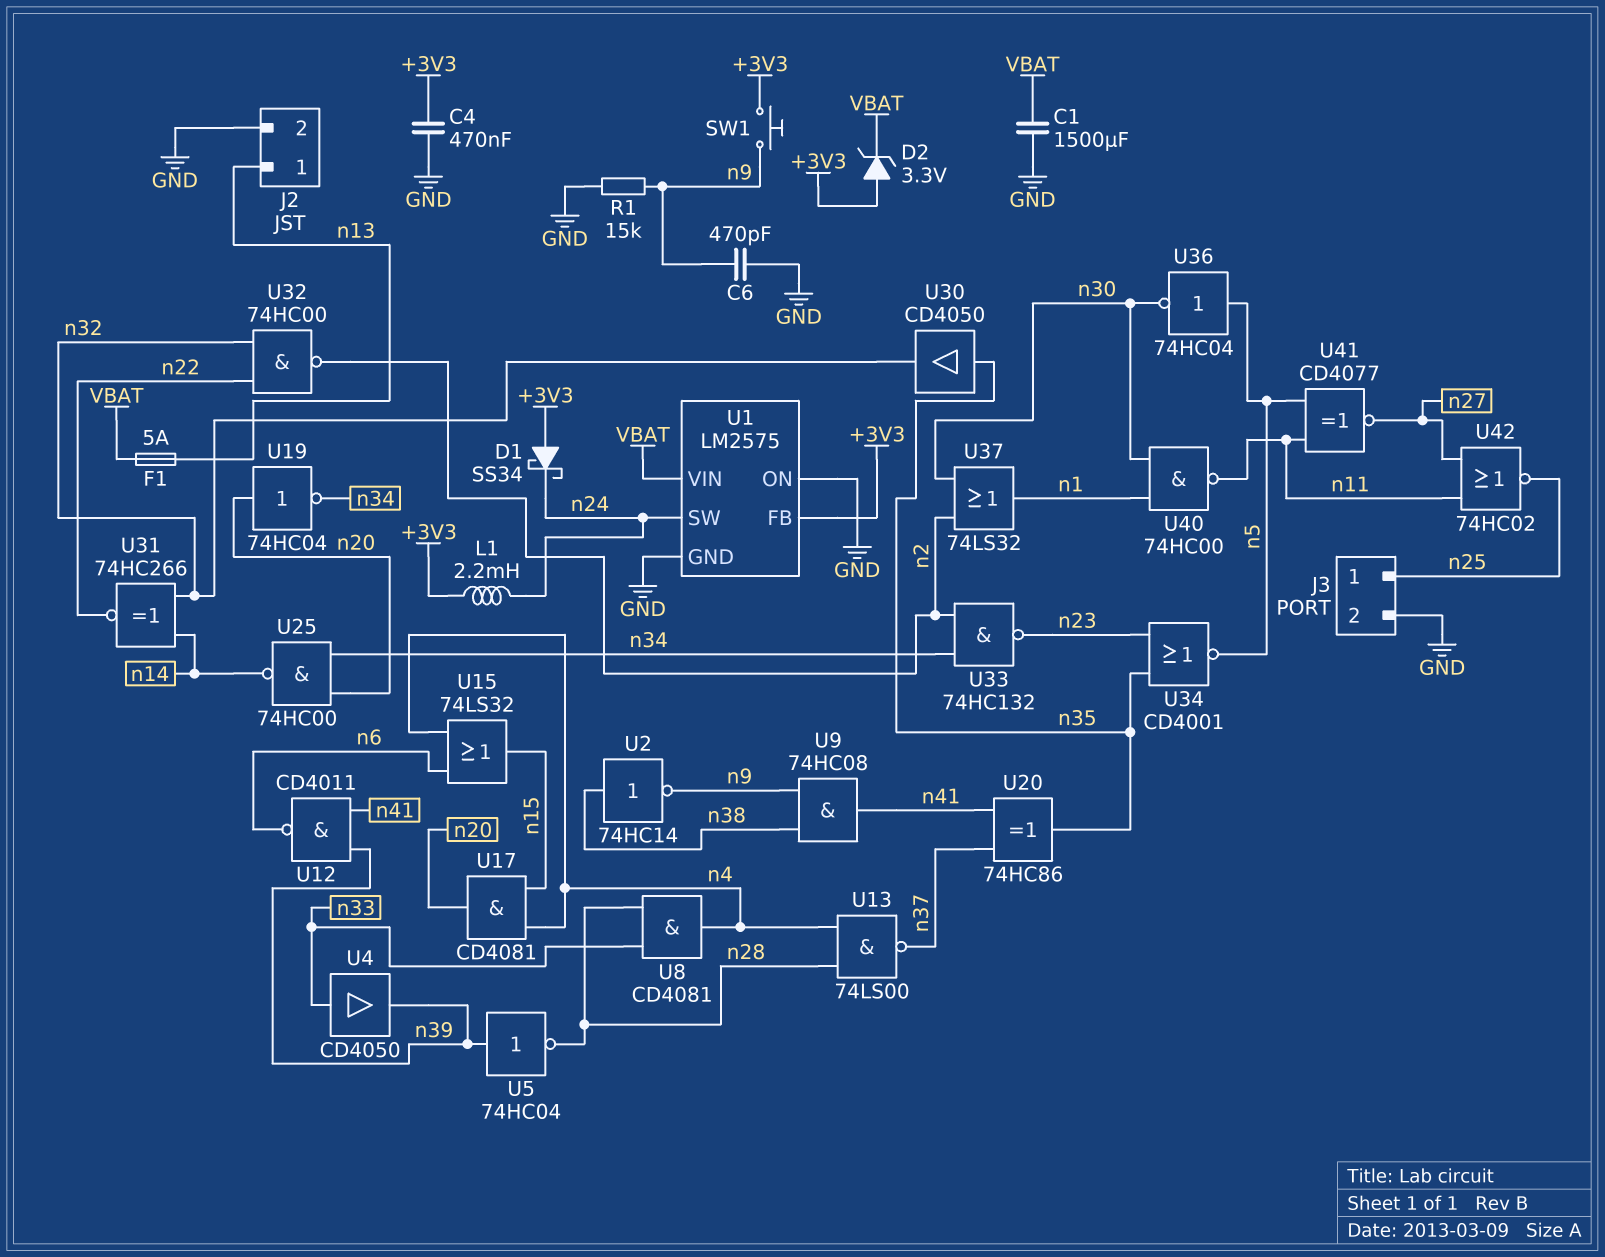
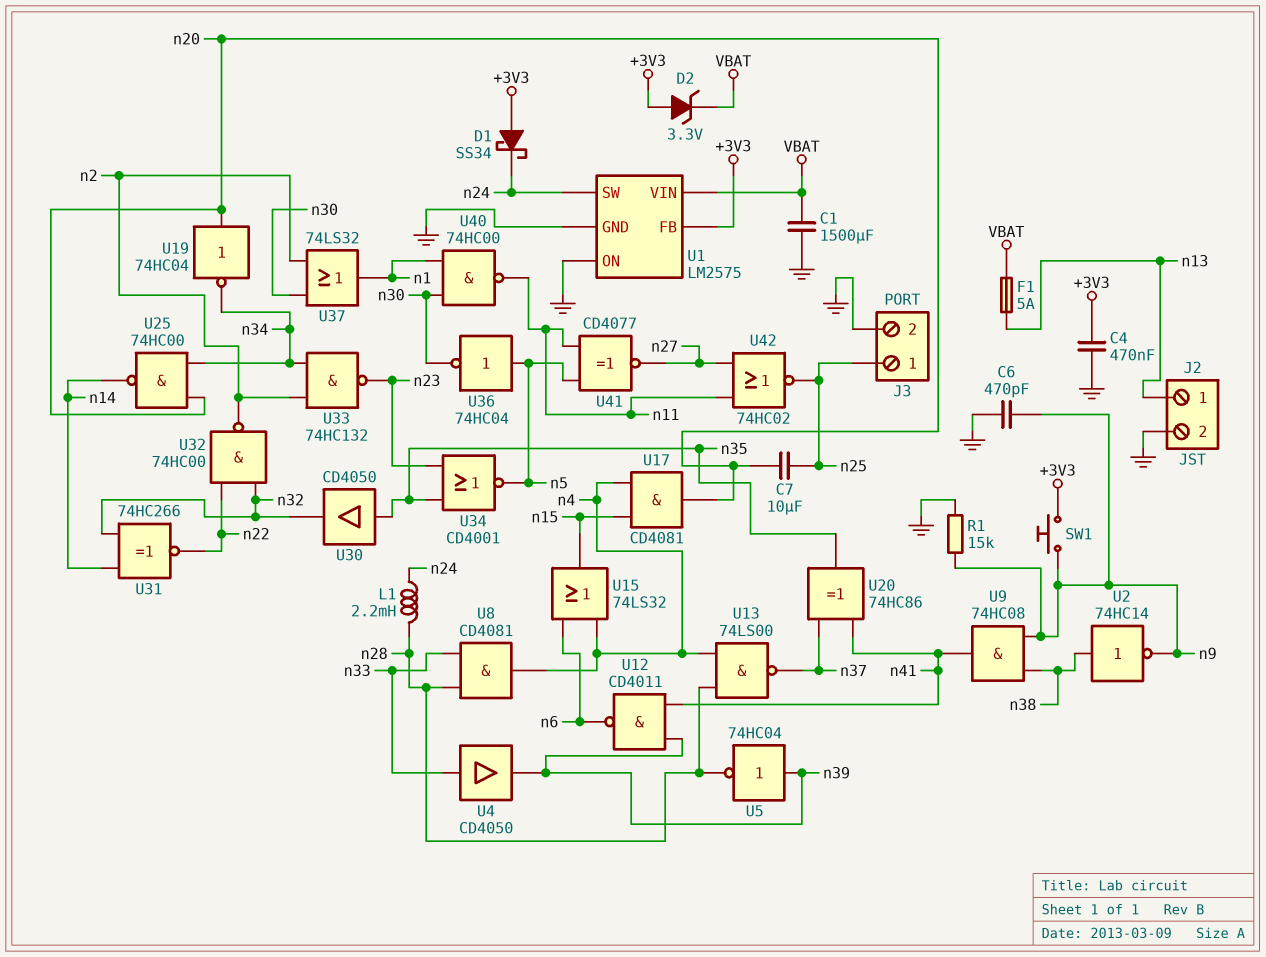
C7: none -> 10uF (n20, n25)
L1: 2.2mH (+3V3, n24) -> 2.2mH (n24, n28)

